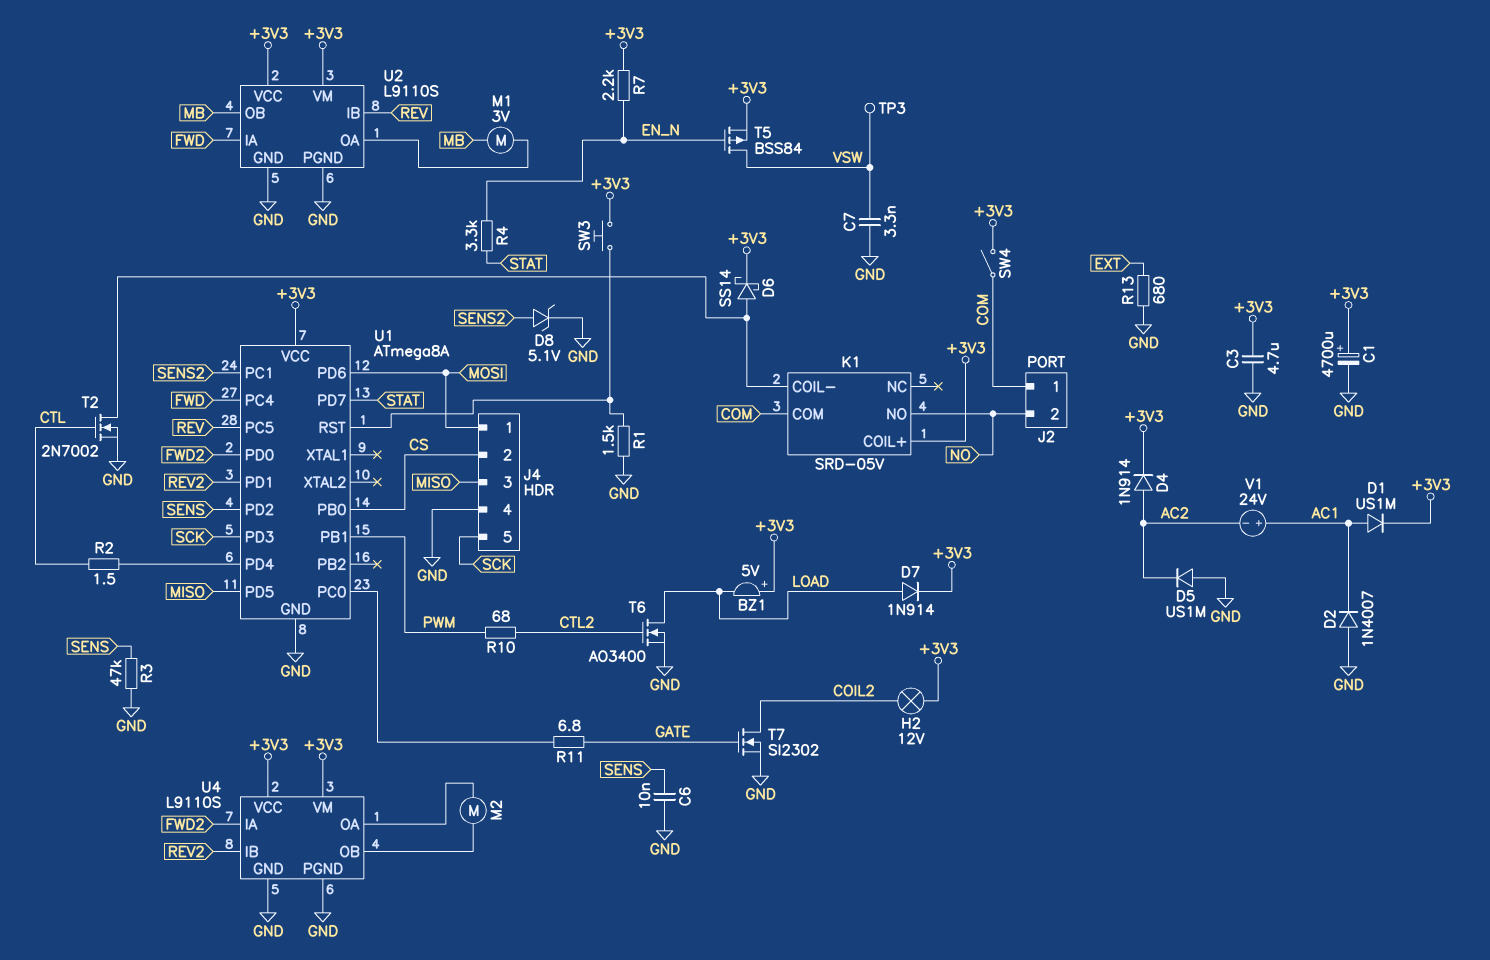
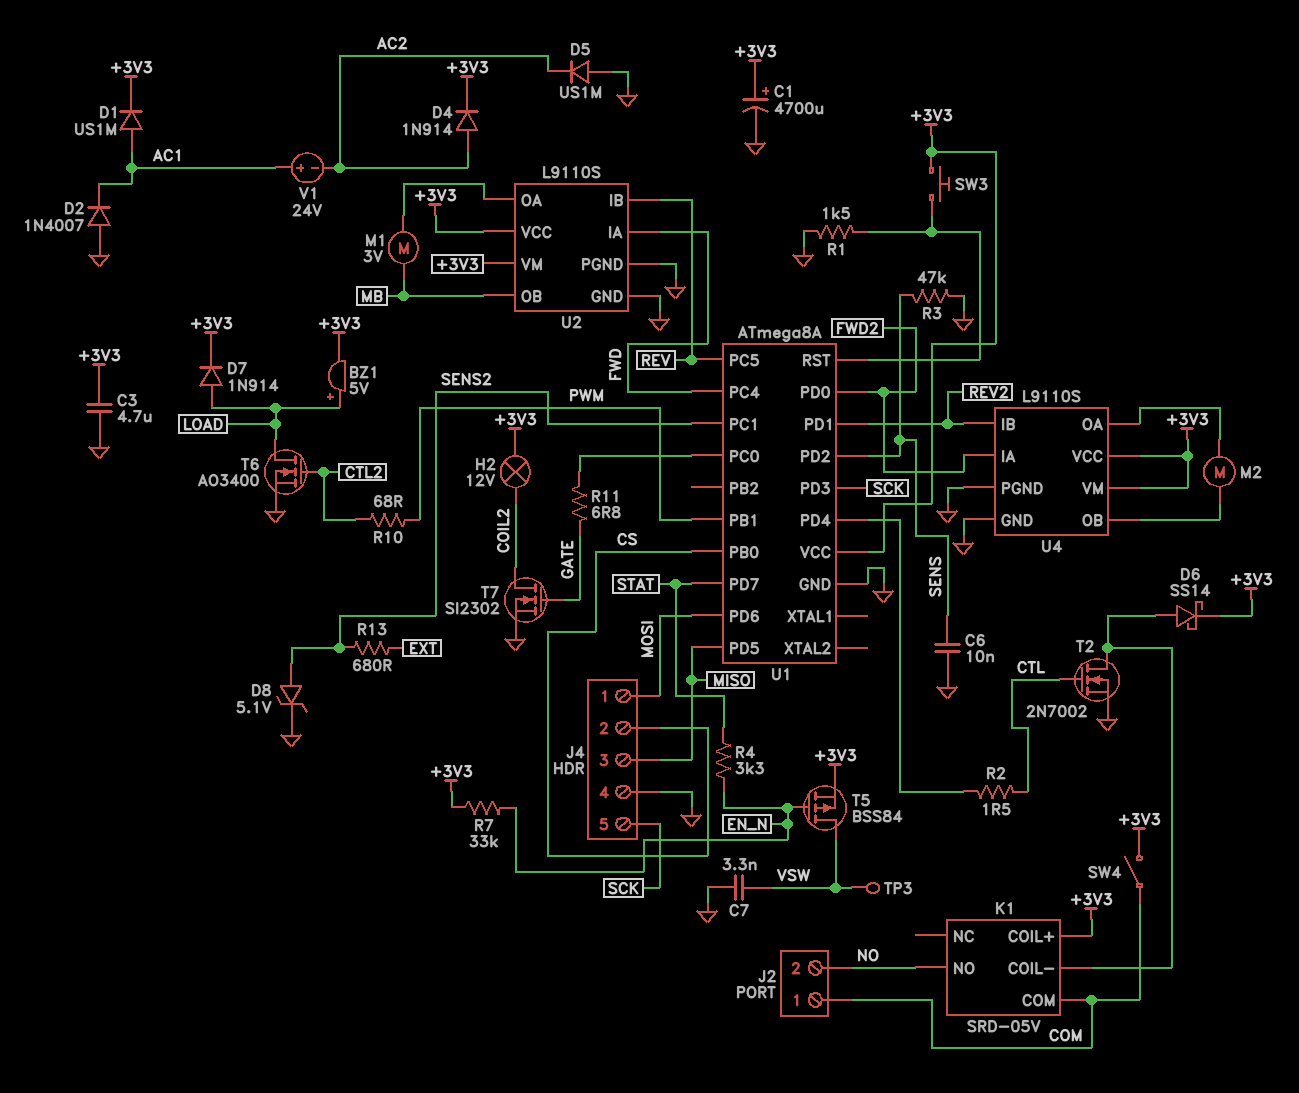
BZ1: buzzer 5V (plus +3V3, minus LOAD) -> buzzer 5V (plus LOAD, minus +3V3)
R7: 2.2k (+3V3, EN_N) -> 33k (+3V3, EN_N)
R13: 680 (EXT, GND) -> 680 (EXT, SENS2)

